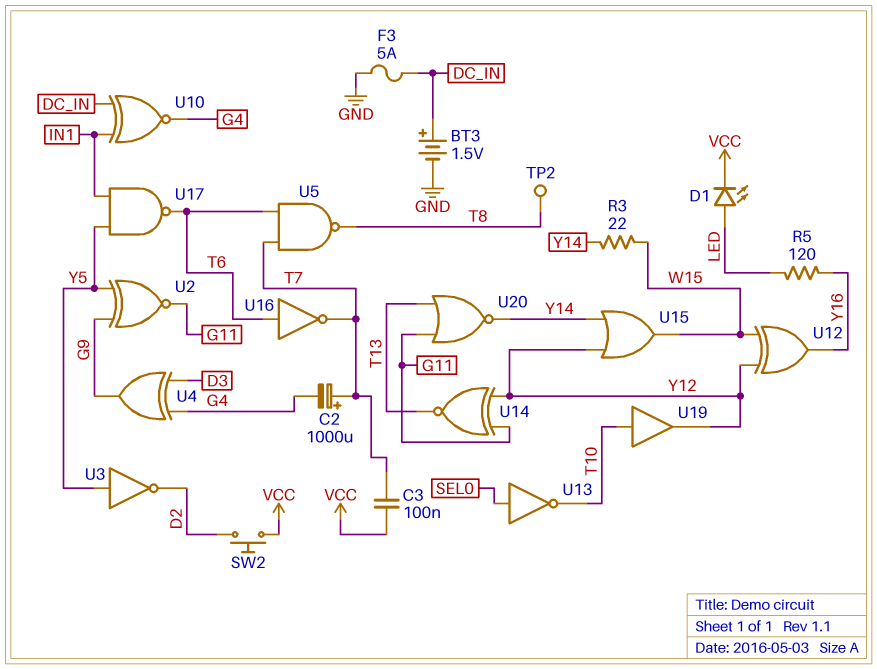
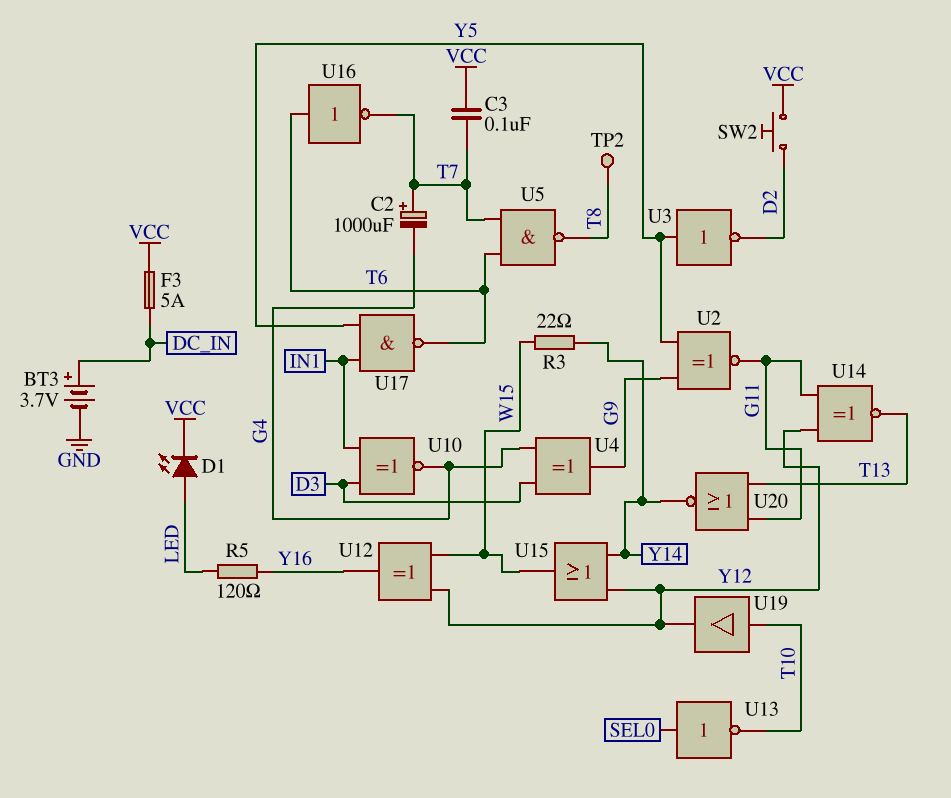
BT3: 1.5V (plus DC_IN, minus GND) -> 3.7V (plus DC_IN, minus GND)
F3: 5A (DC_IN, GND) -> 5A (DC_IN, VCC)
U10: XNOR (in DC_IN, in IN1, out G4) -> XNOR (in D3, in IN1, out G4)

